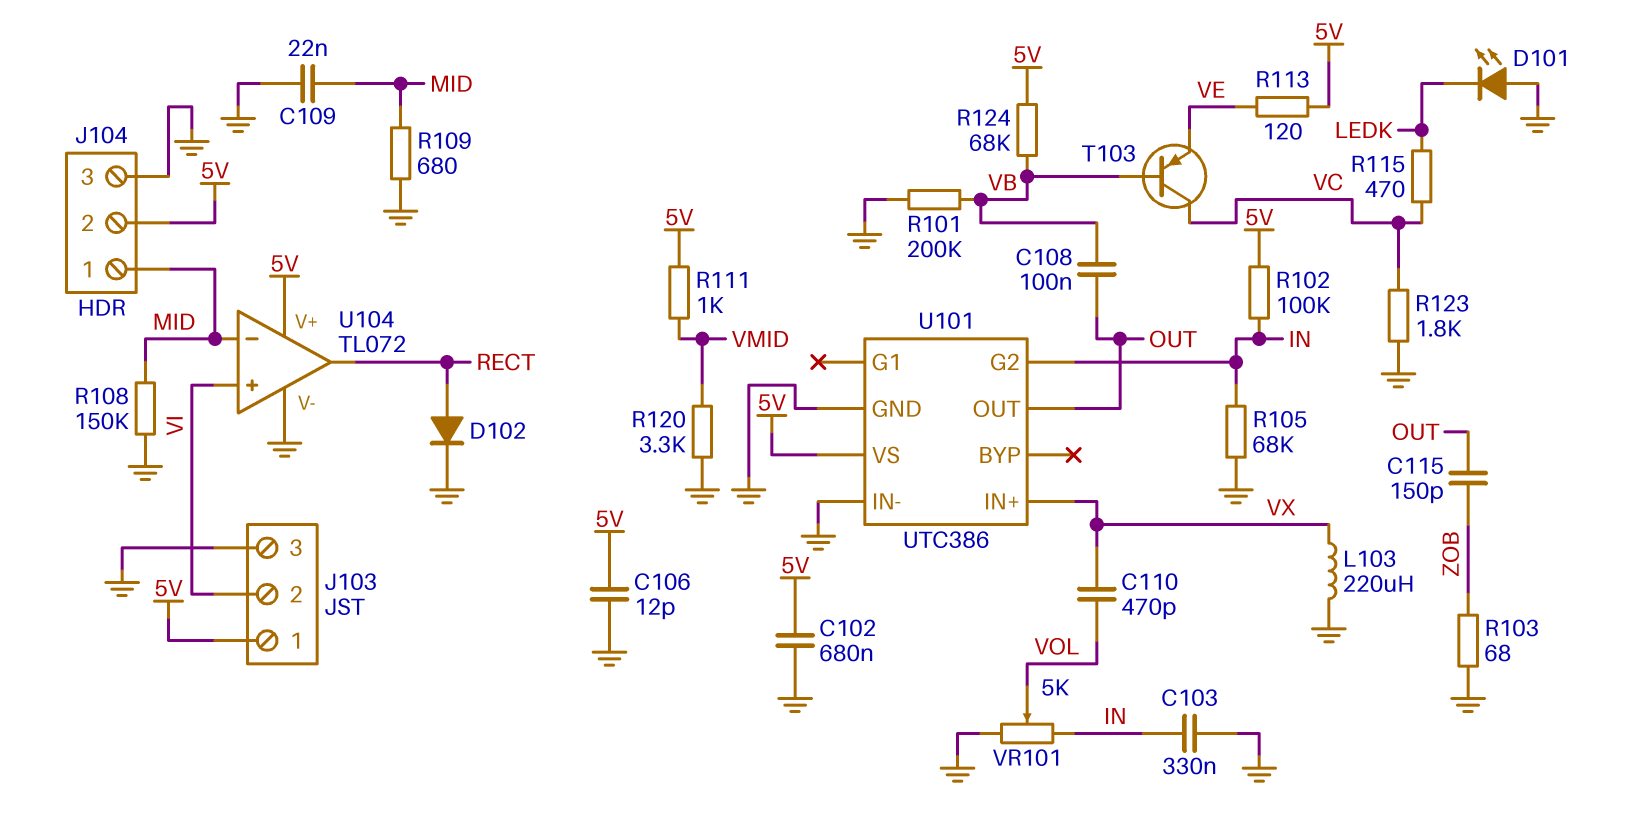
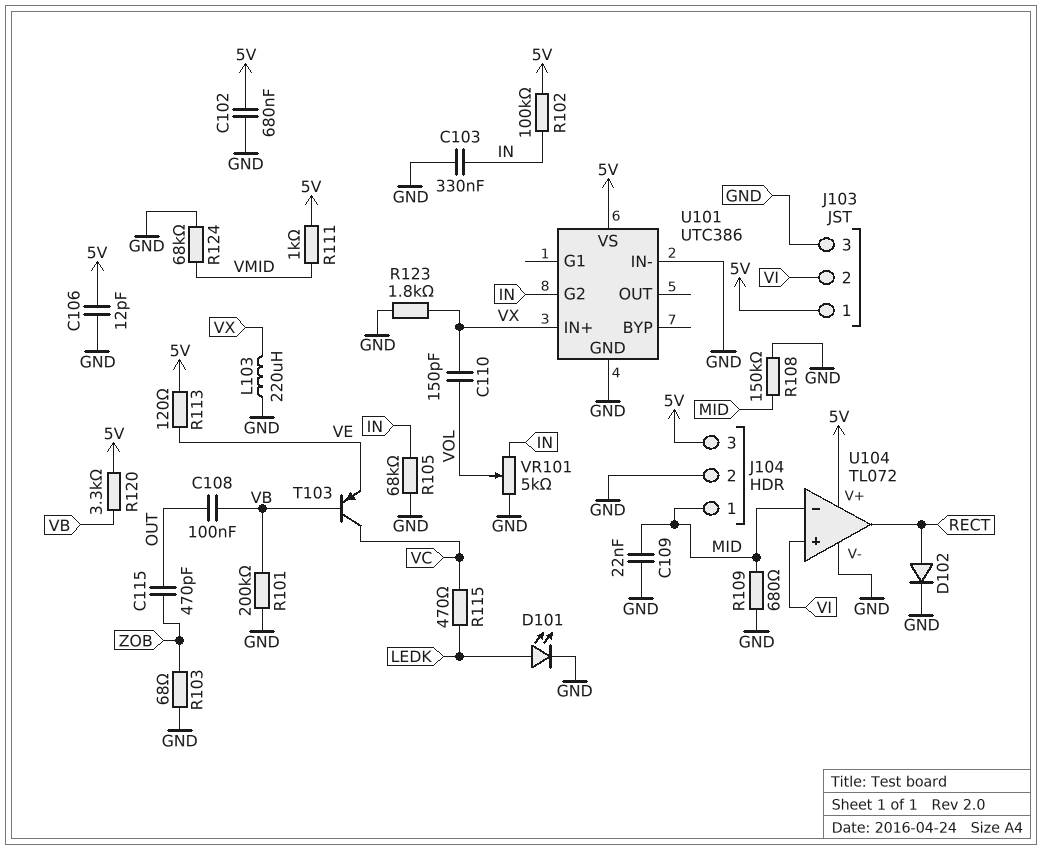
C110: 470pF (VOL, VX) -> 150pF (VOL, VX)
C115: 150pF (OUT, ZOB) -> 470pF (OUT, ZOB)
D101: LED (A GND, K LEDK) -> LED (A LEDK, K GND)
J104 pin 2: 5V -> GND
J104 pin 3: GND -> 5V
R120: 3.3k (GND, VMID) -> 3.3k (5V, VB)
R123: 1.8k (GND, VC) -> 1.8k (GND, VX)
R124: 68k (5V, VB) -> 68k (GND, VMID)
U101 pin OUT: OUT -> none

